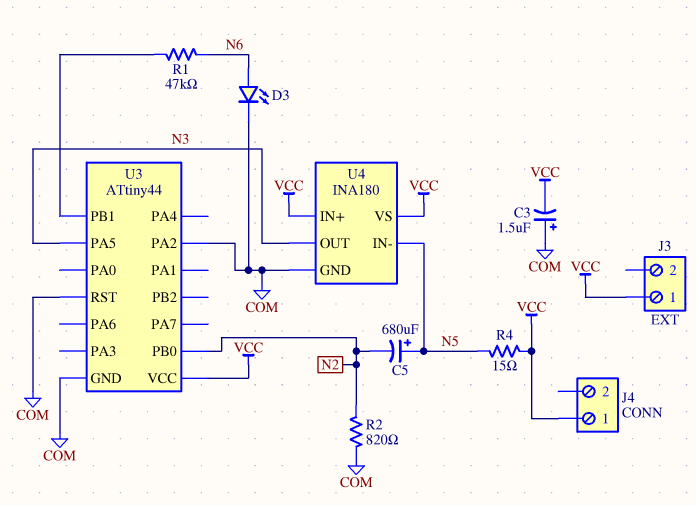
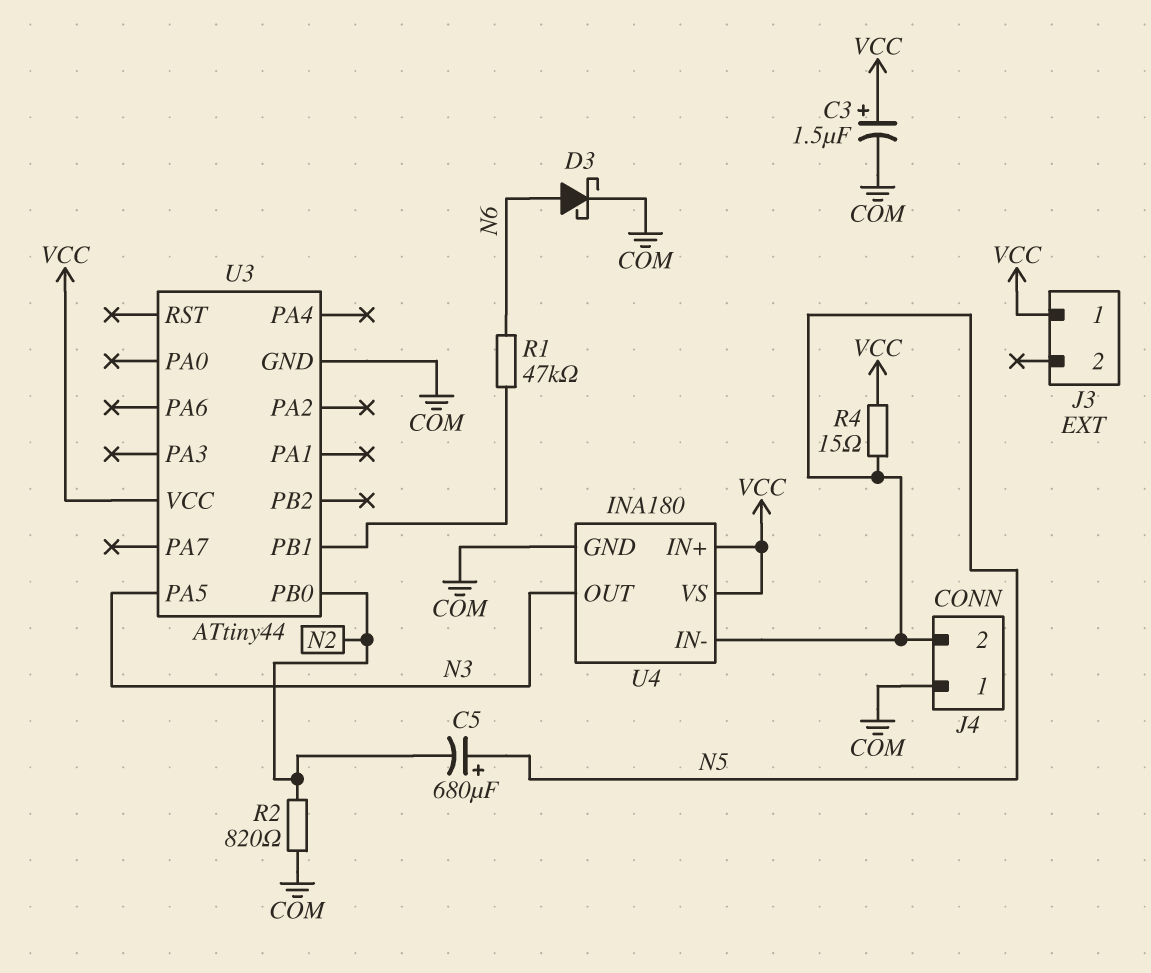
C3: 1.5uF (plus COM, minus VCC) -> 1.5uF (plus VCC, minus COM)
D3: LED (A N6, K COM) -> schottky (A N6, K COM)
J4 pin 1: VCC -> COM
J4 pin 2: none -> N5
U3 pin PA2: COM -> none
U3 pin RST: COM -> none

